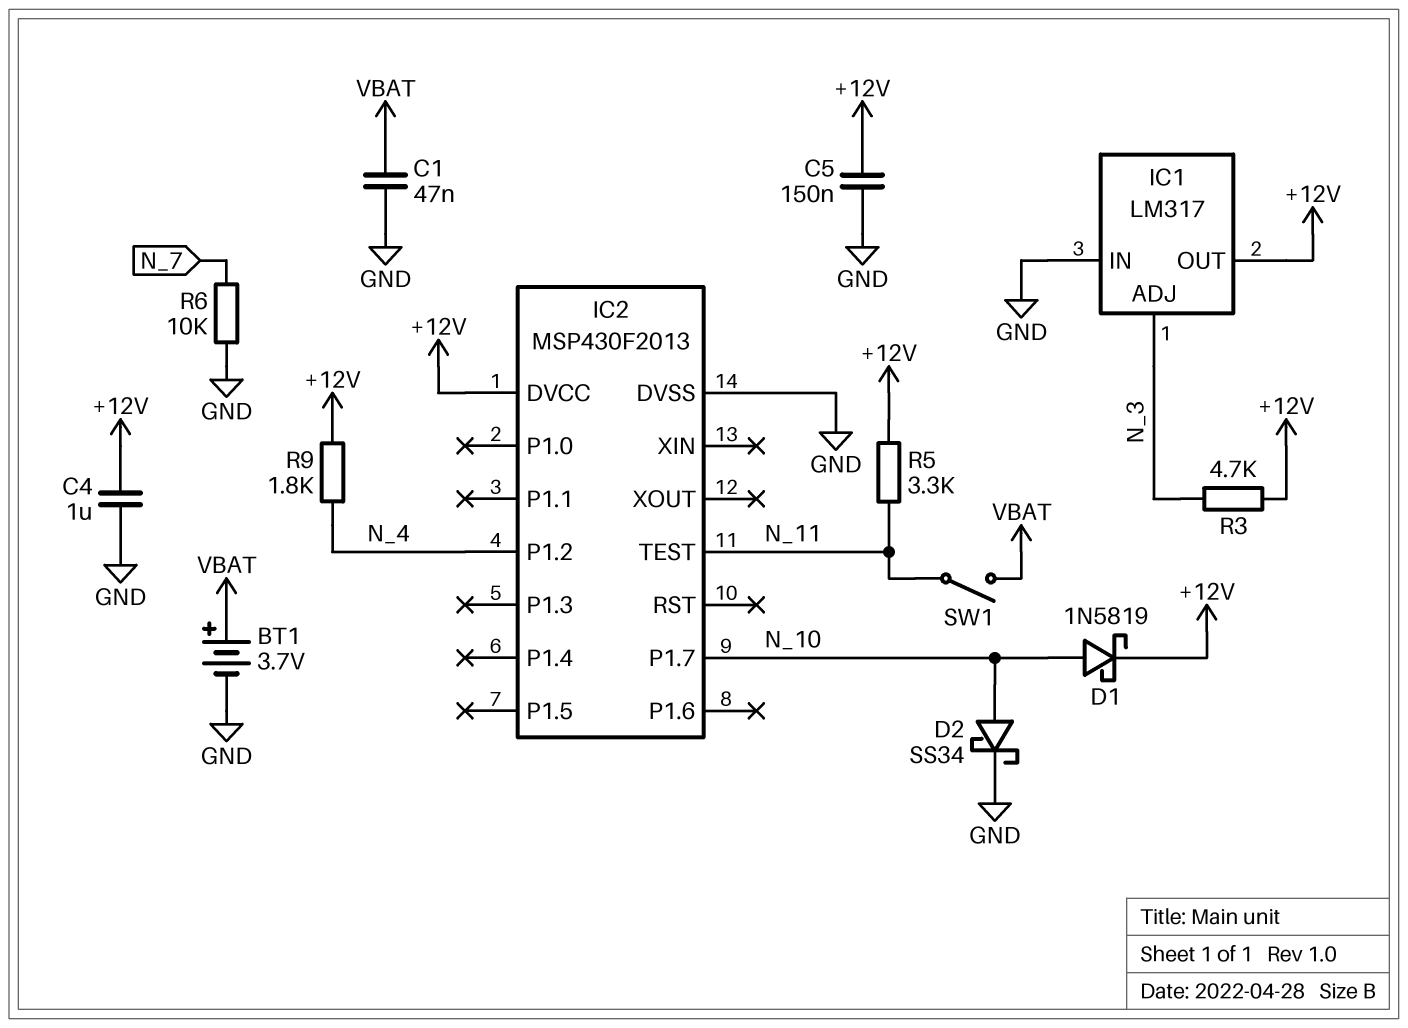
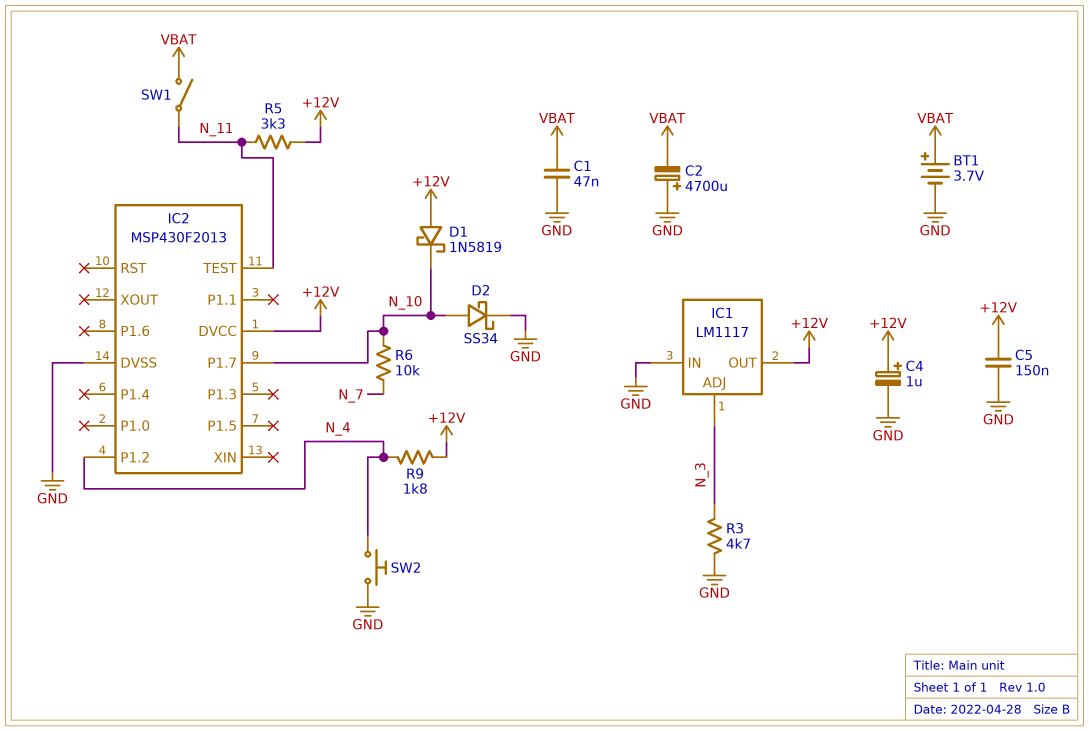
C2: none -> 4700uF (plus GND, minus VBAT)
C4: 1uF (+12V, GND) -> 1uF (plus +12V, minus GND)
D1: schottky 1N5819 (A N_10, K +12V) -> schottky 1N5819 (A +12V, K N_10)
IC1: LM317 -> LM1117
R3: 4.7k (+12V, N_3) -> 4.7k (GND, N_3)
R6: 10k (GND, N_7) -> 10k (N_7, N_10)
SW2: none -> button (GND, N_4)

